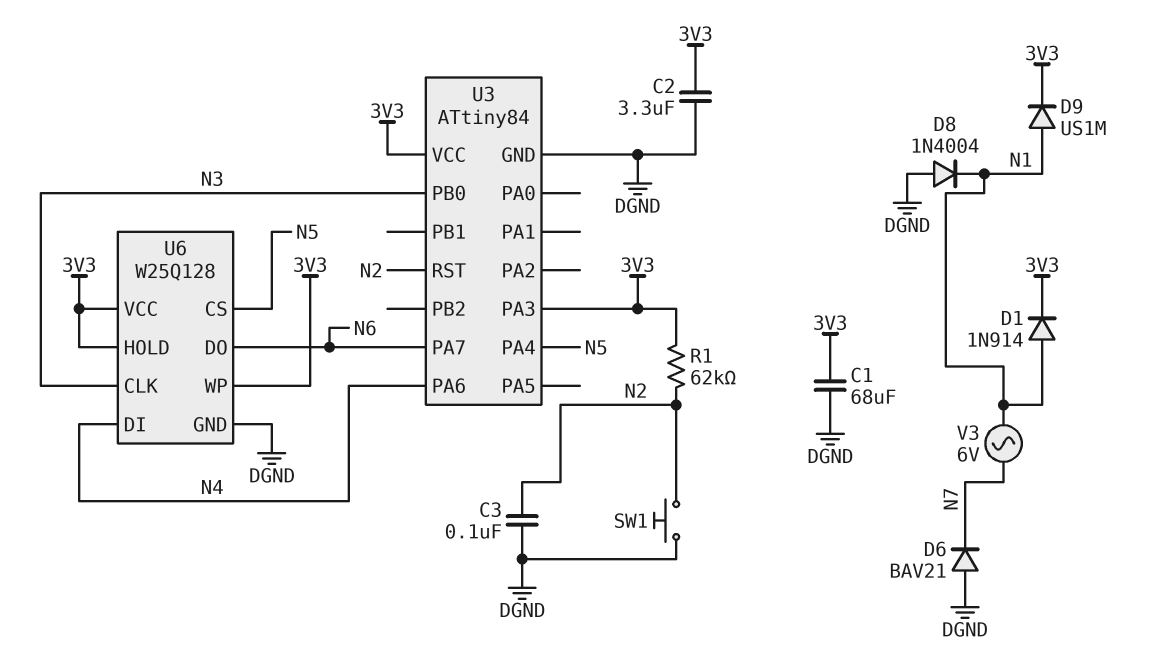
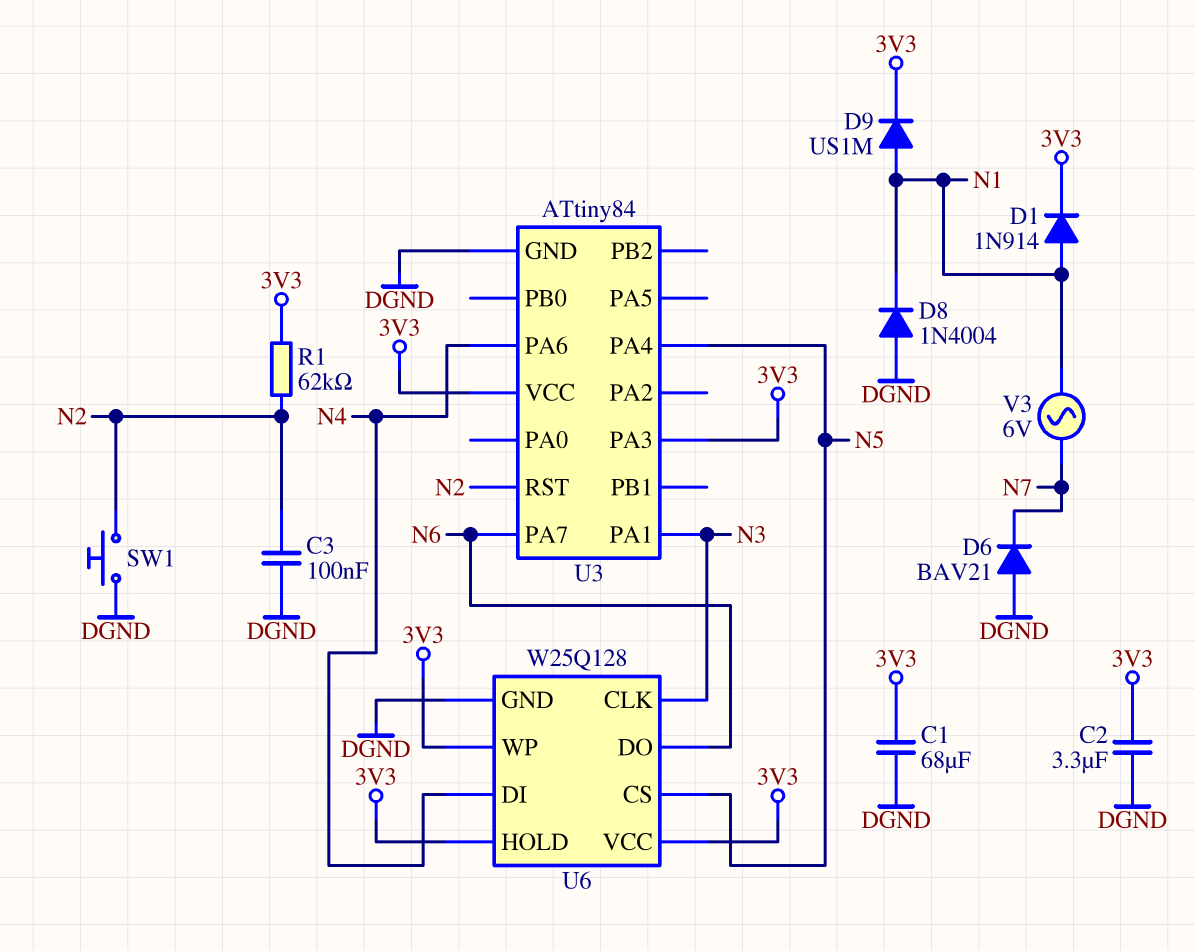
U3 pin PA1: none -> N3
U3 pin PB0: N3 -> none

